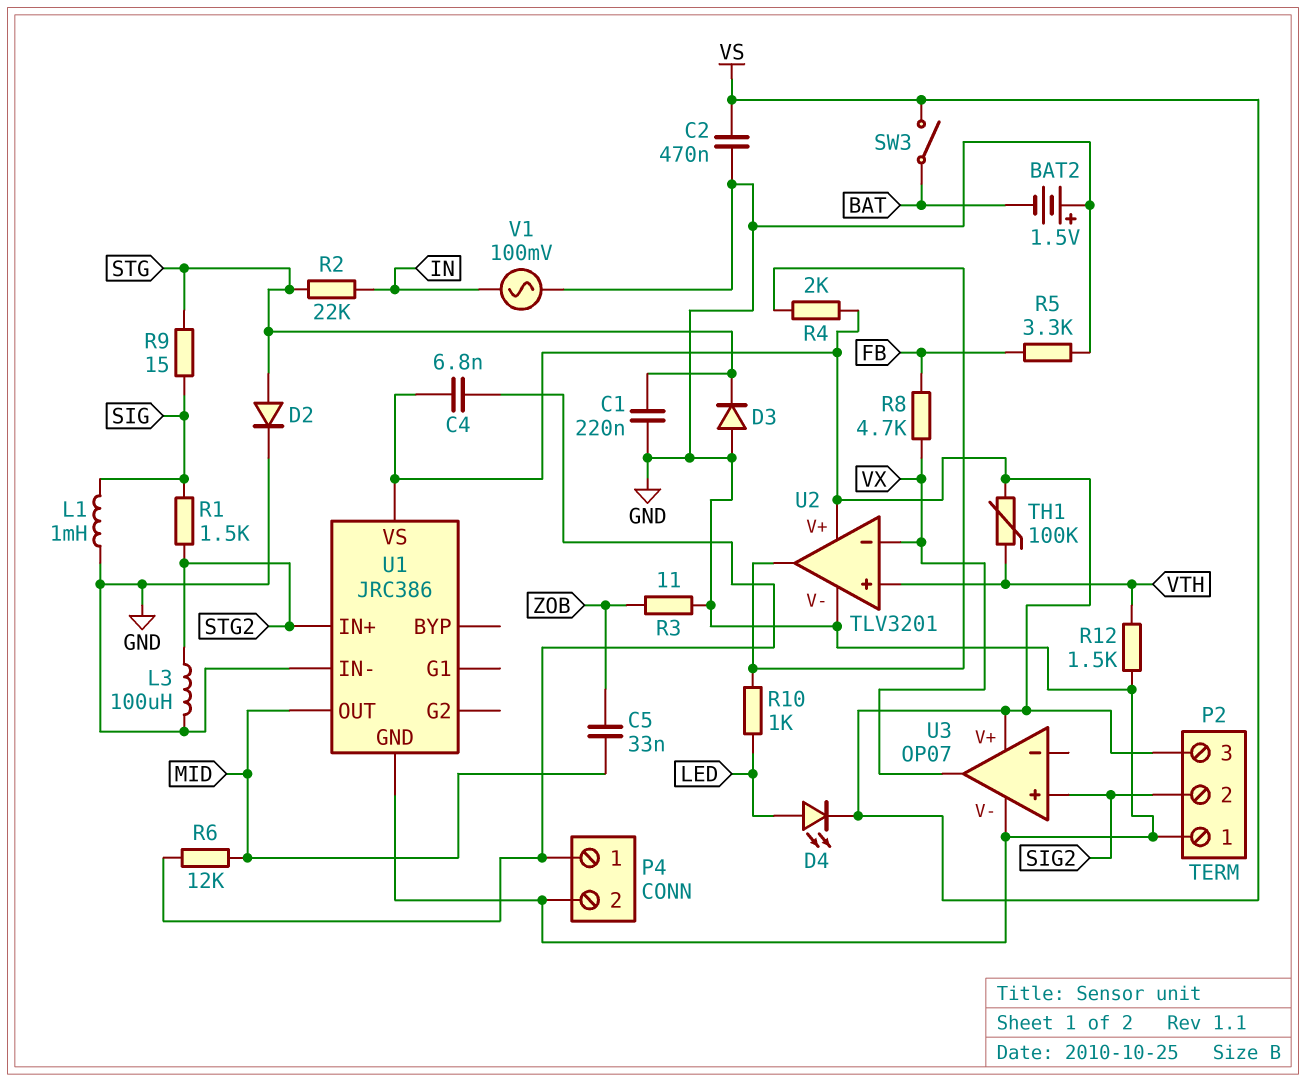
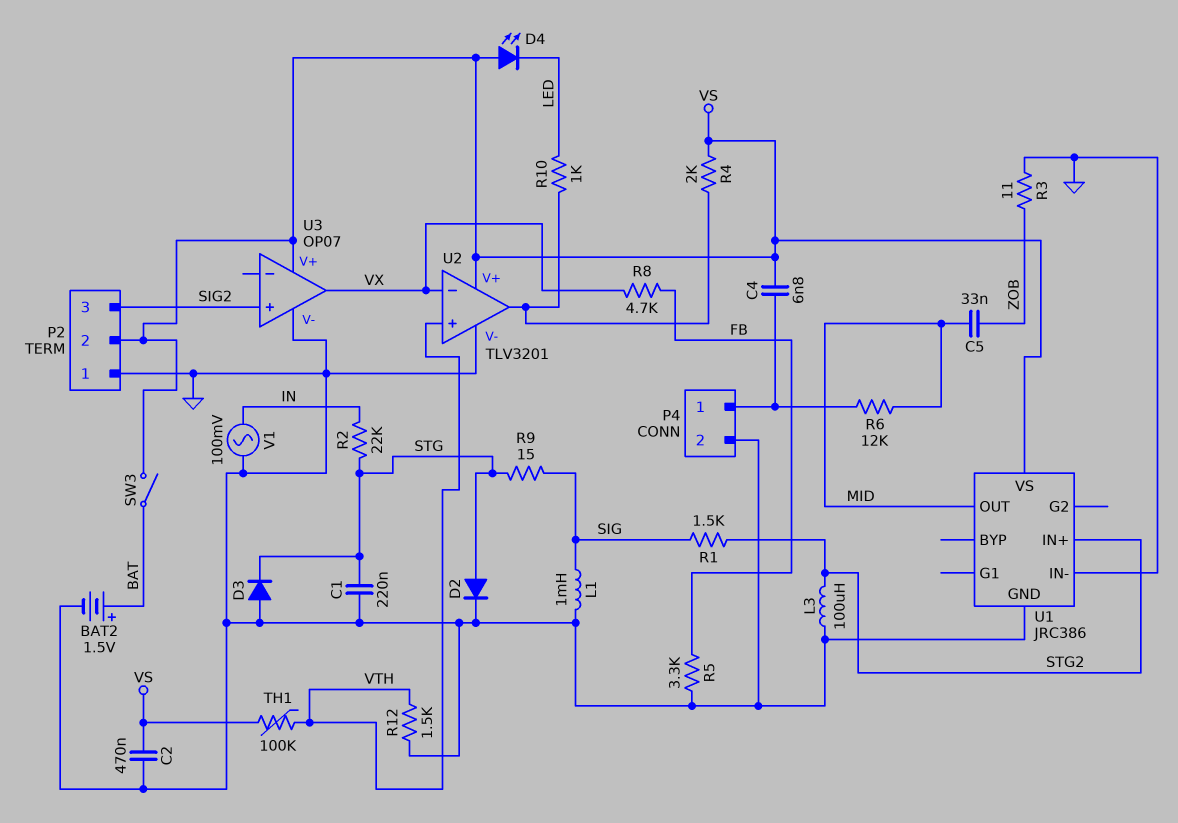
BAT2: 1.5V (plus GND, minus BAT) -> 1.5V (plus BAT, minus GND)
D4: LED (A LED, K VS) -> LED (A VS, K LED)
P2 pin 2: SIG2 -> VS
P2 pin 3: VS -> SIG2

